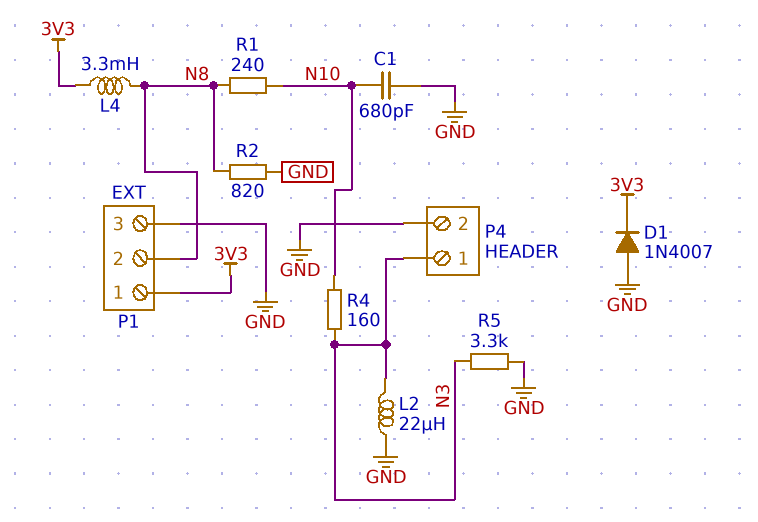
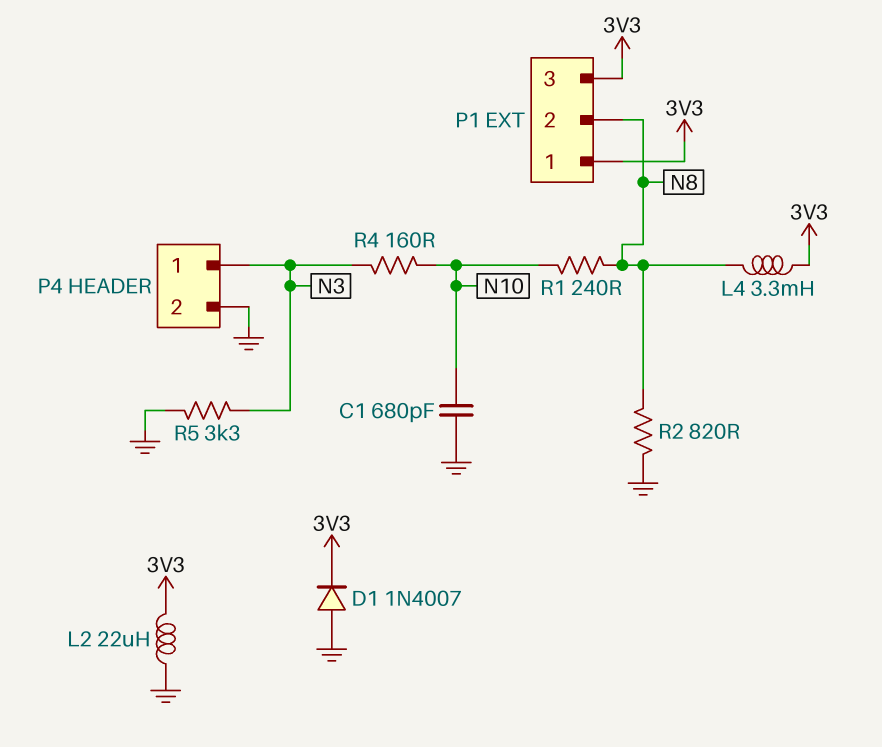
L2: 22uH (GND, N3) -> 22uH (3V3, GND)
P1 pin 3: GND -> 3V3

